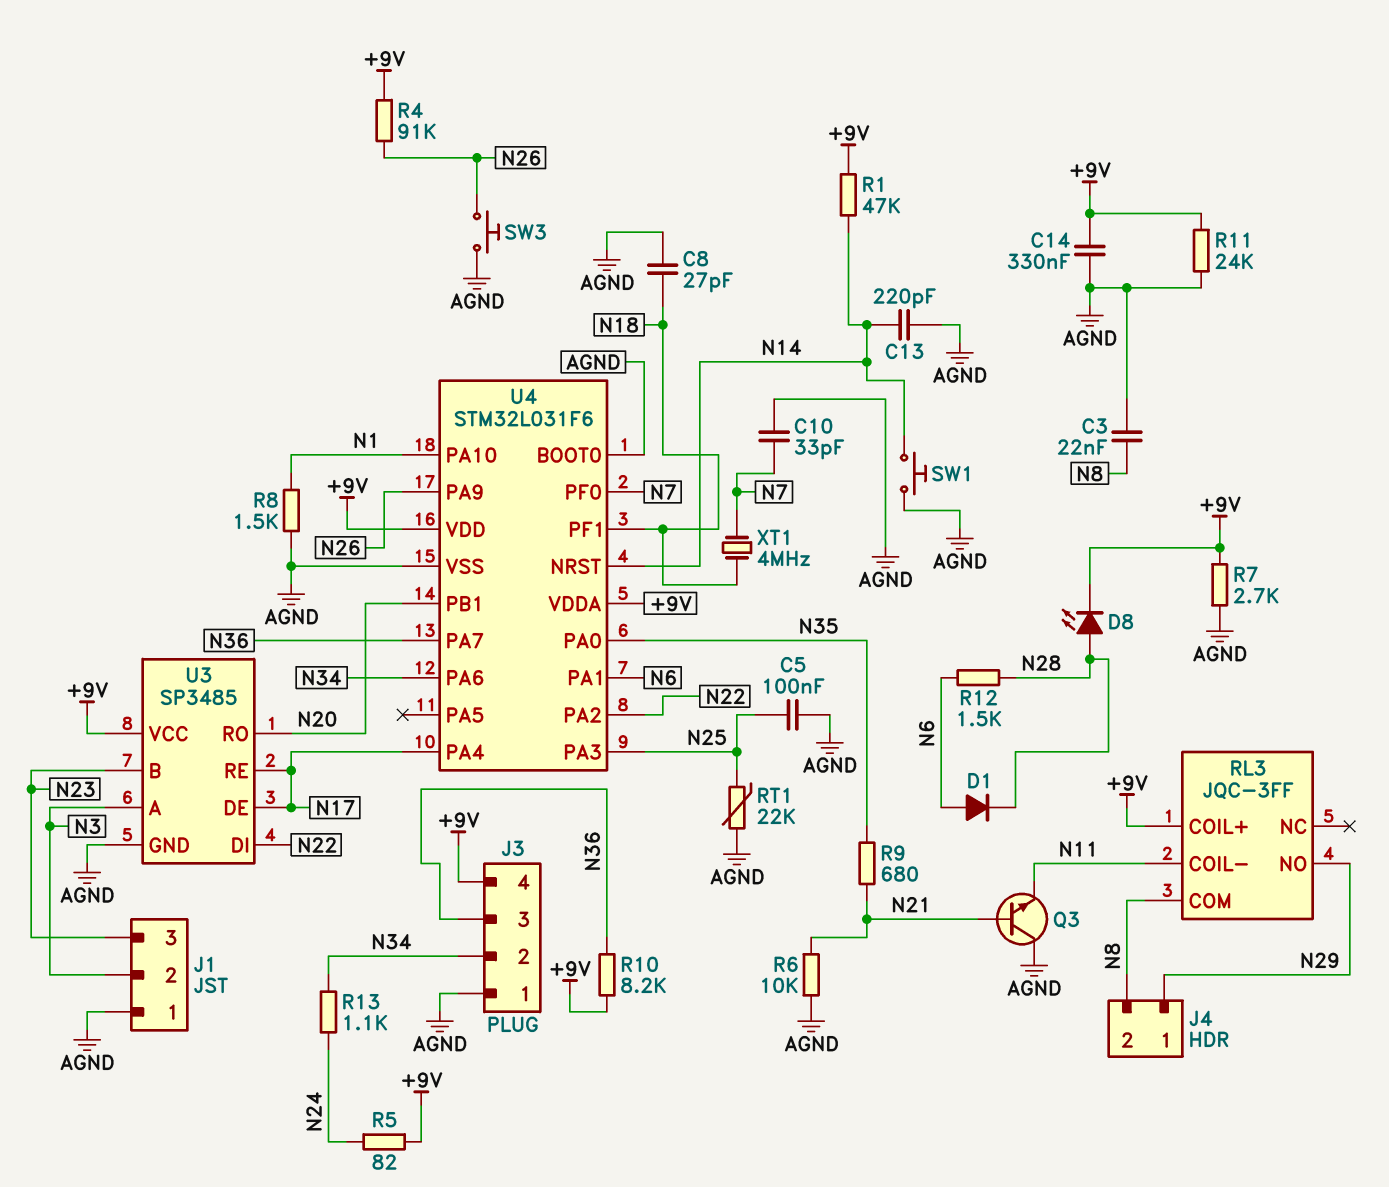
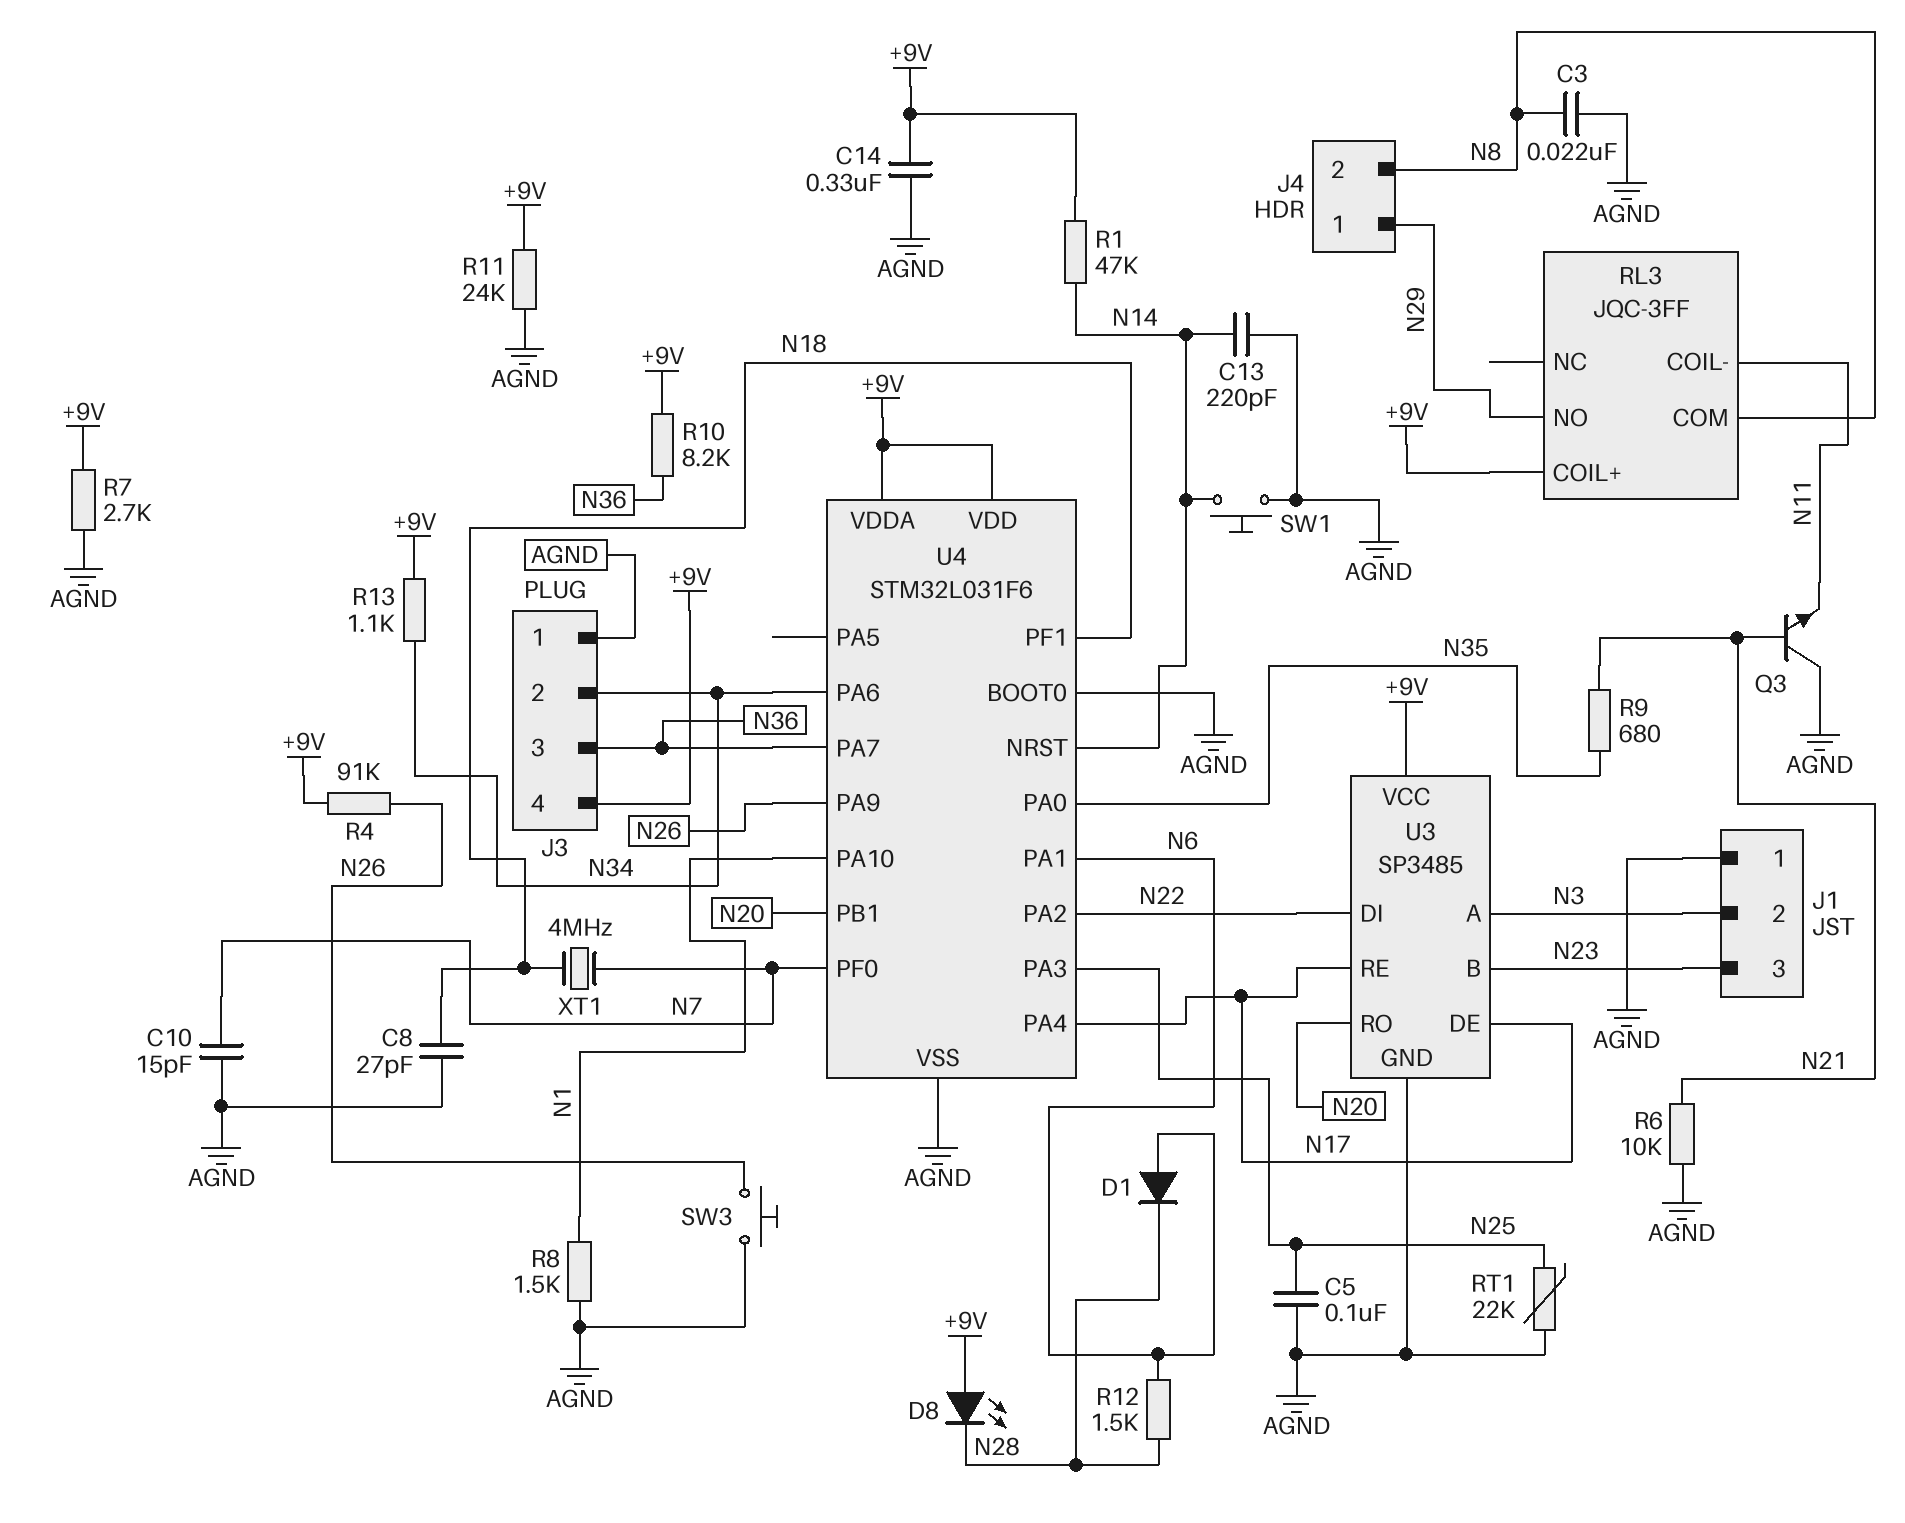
C10: 33pF (AGND, N7) -> 15pF (AGND, N7)
D8: LED (A N28, K +9V) -> LED (A +9V, K N28)
R5: 82 (+9V, N24) -> none
R13: 1.1k (N24, N34) -> 1.1k (+9V, N34)

